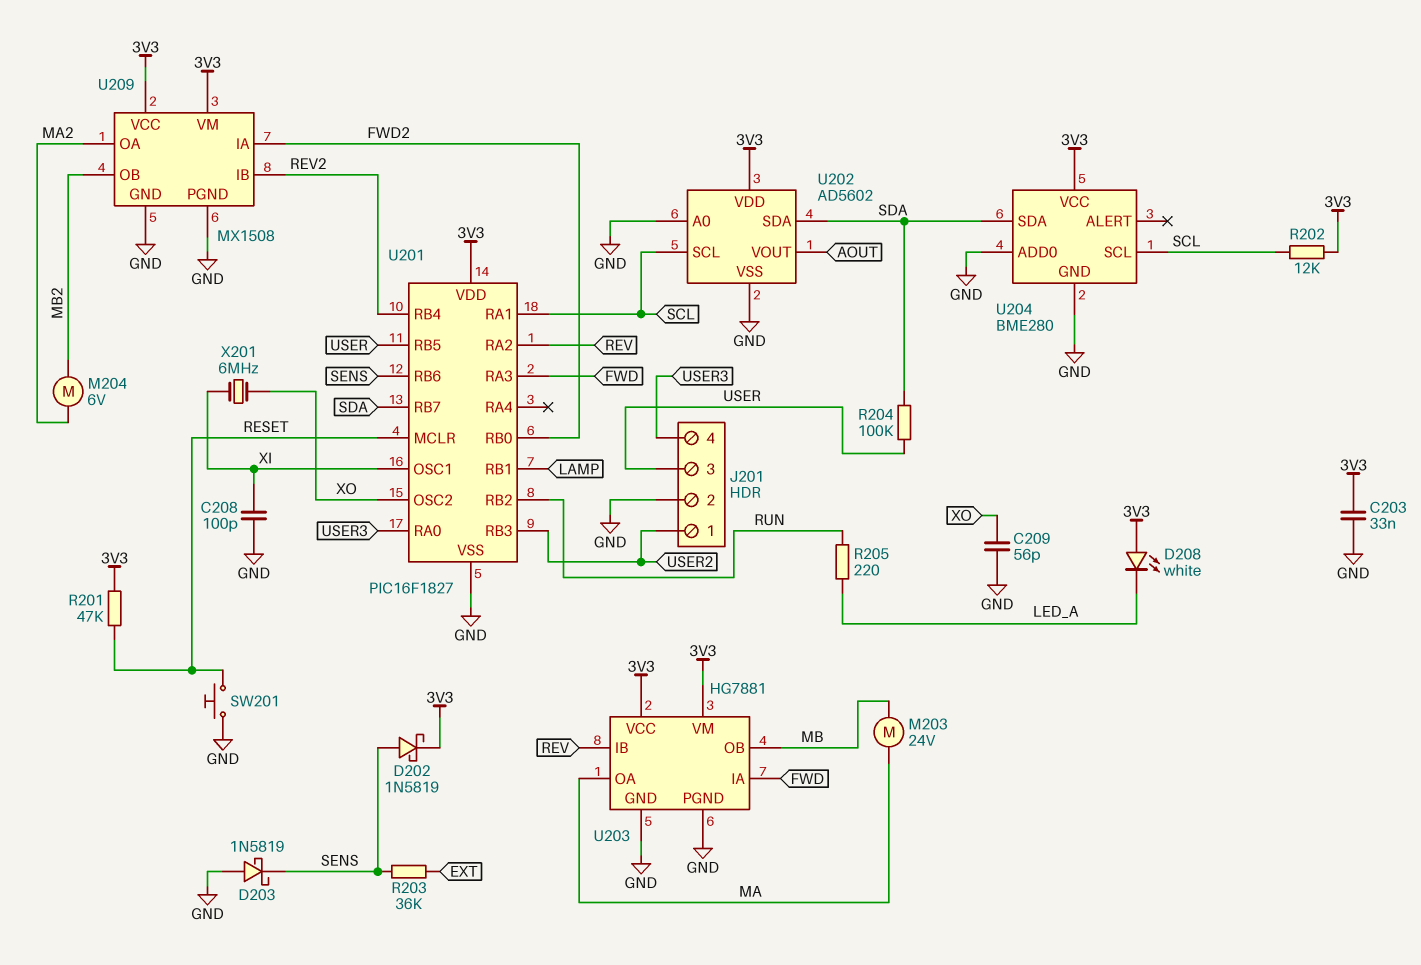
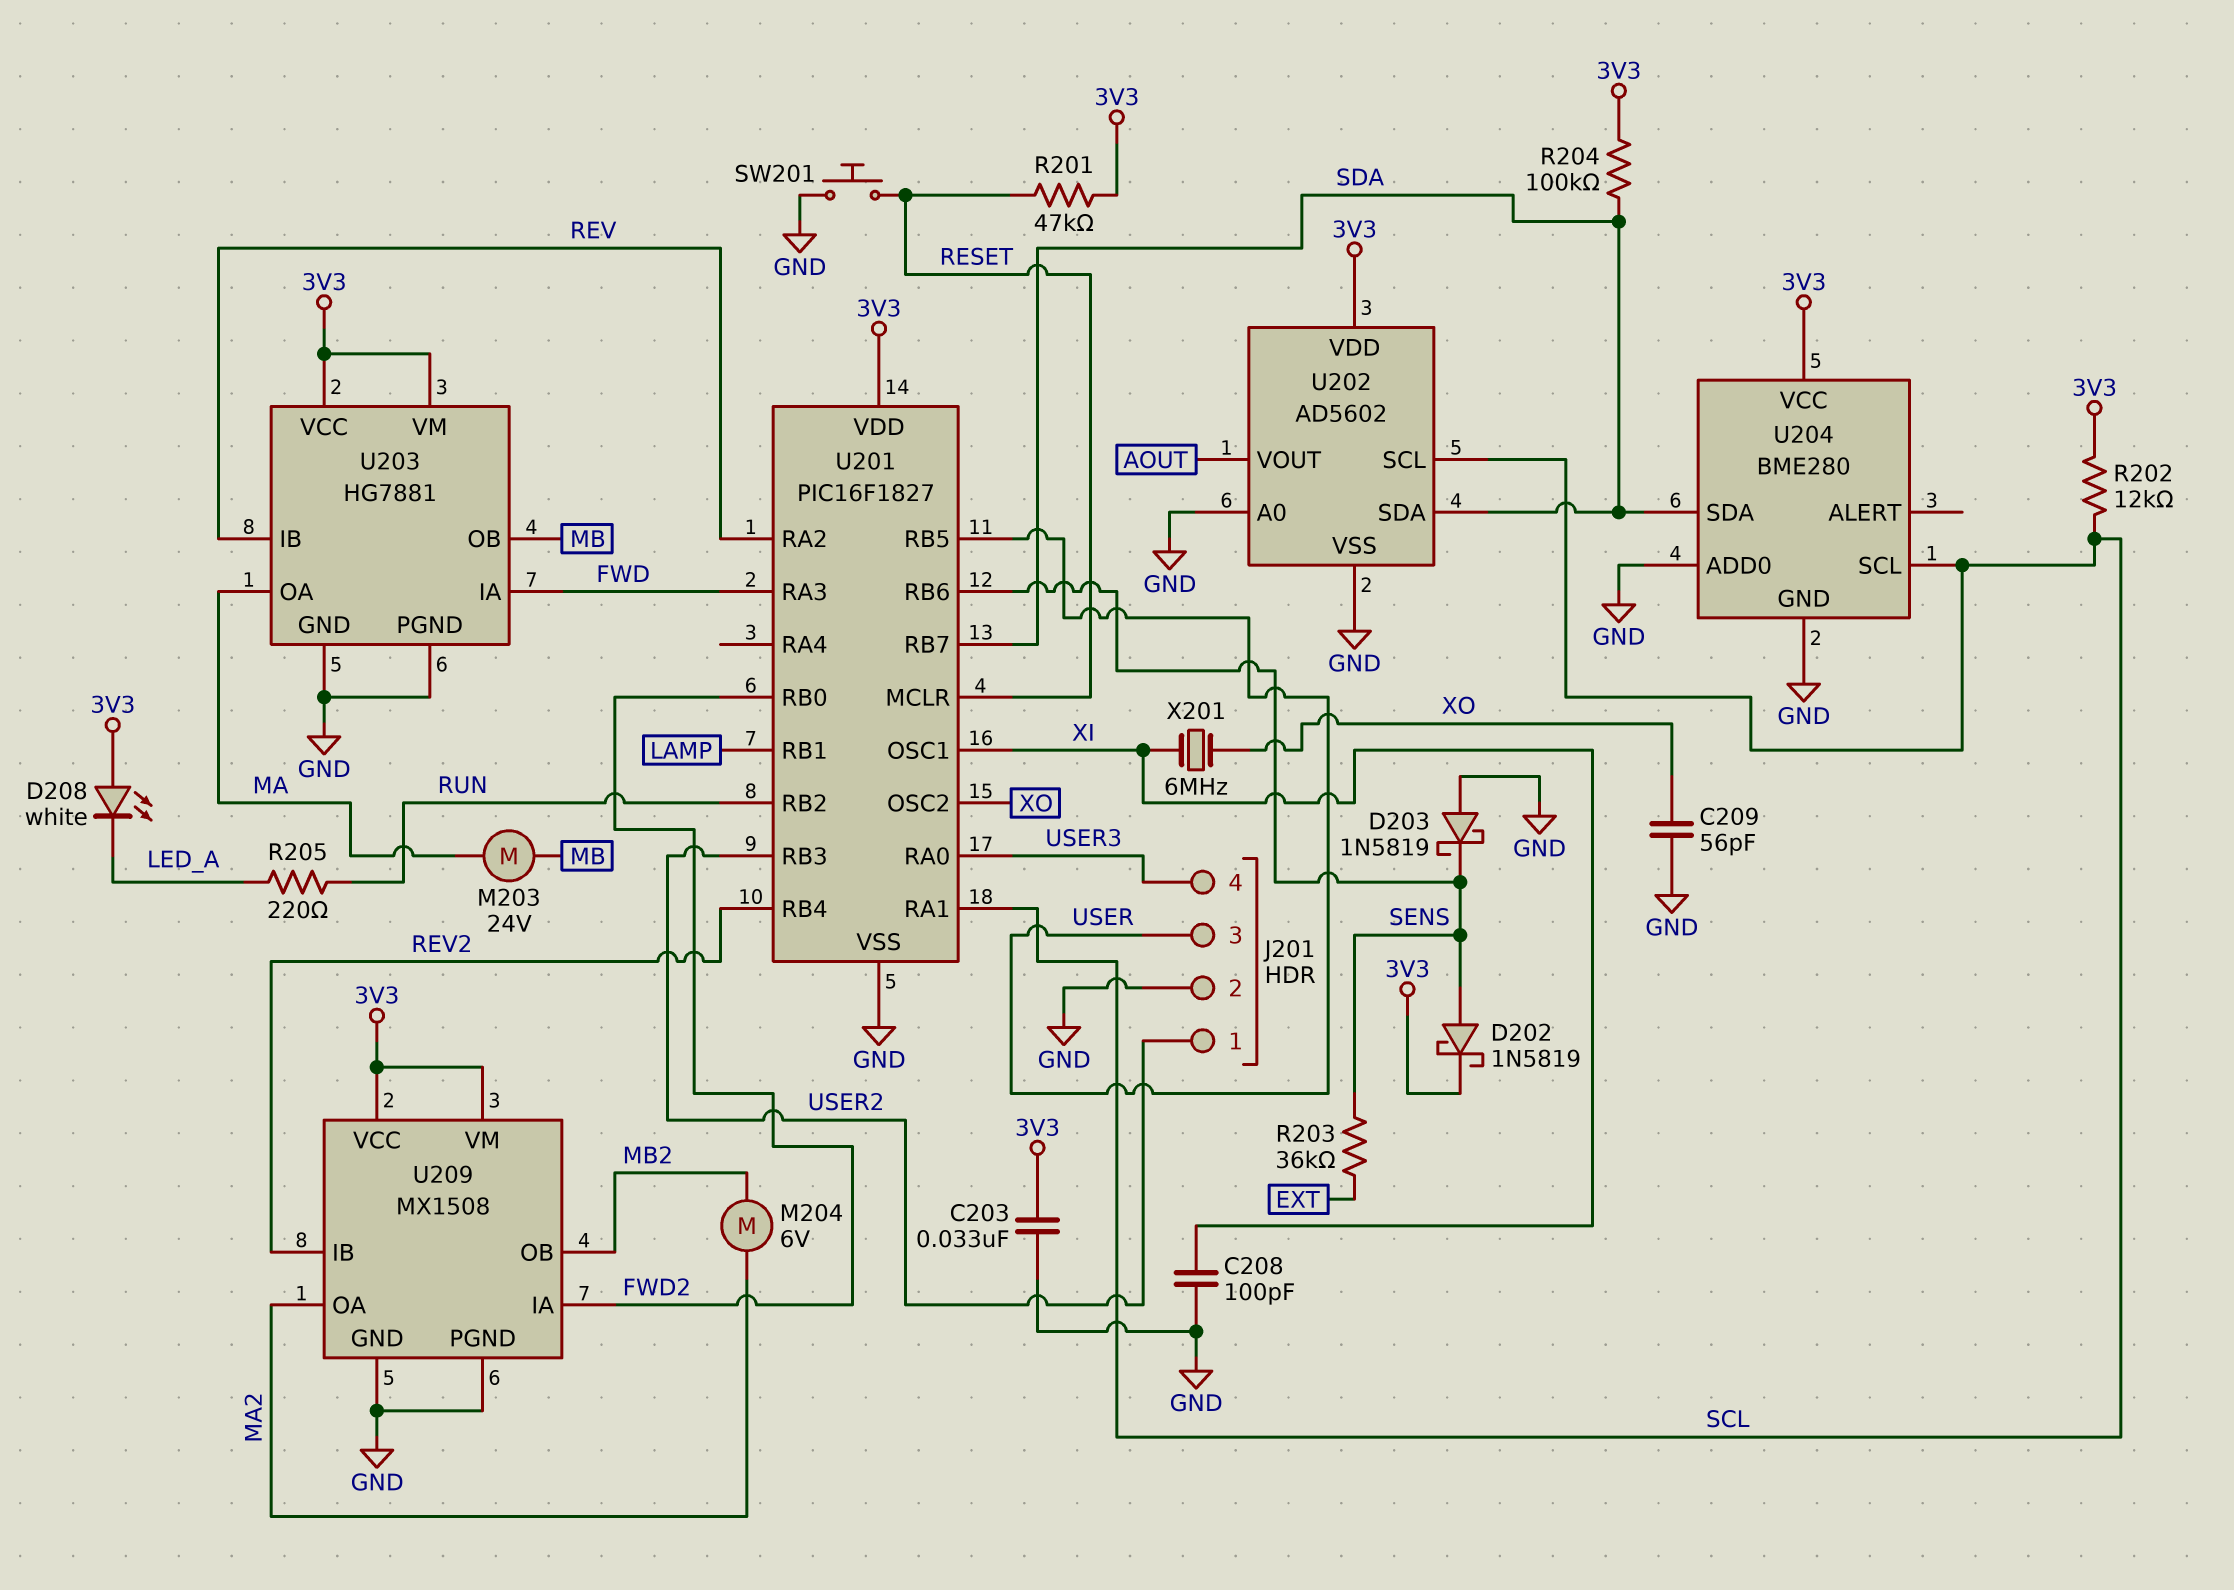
R204: 100k (SDA, USER) -> 100k (3V3, SDA)

